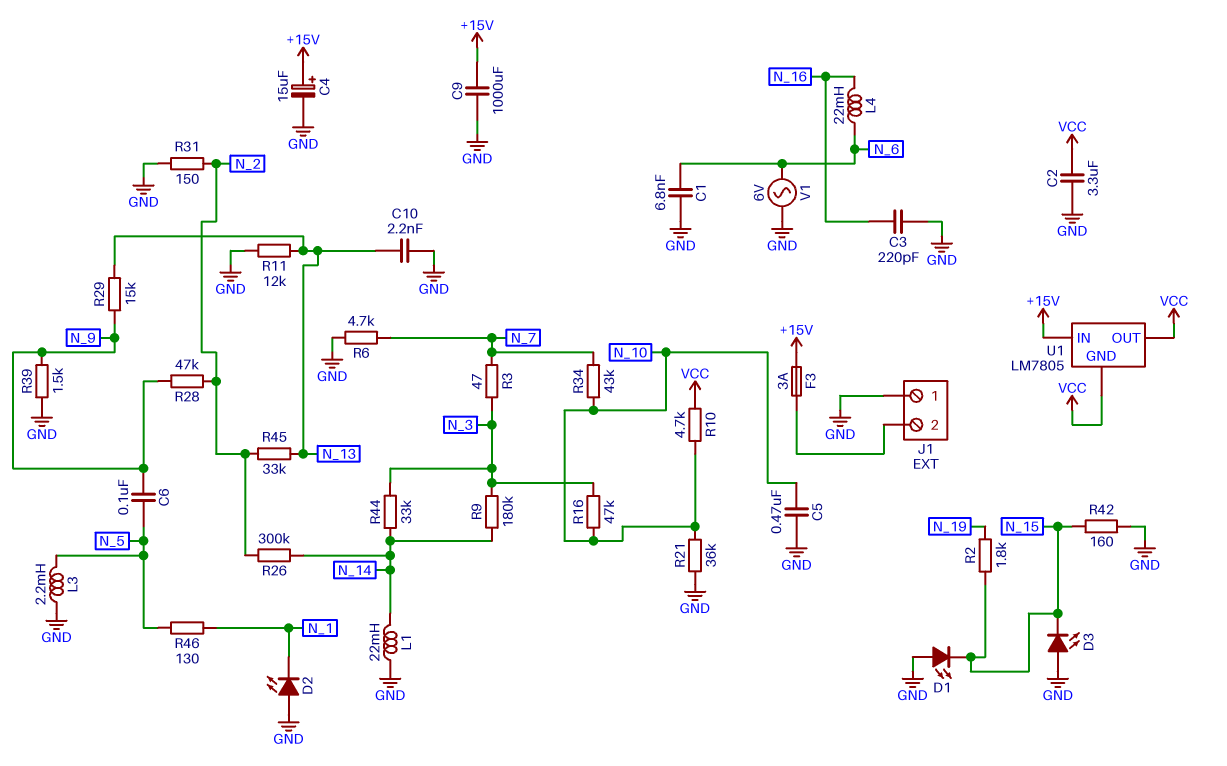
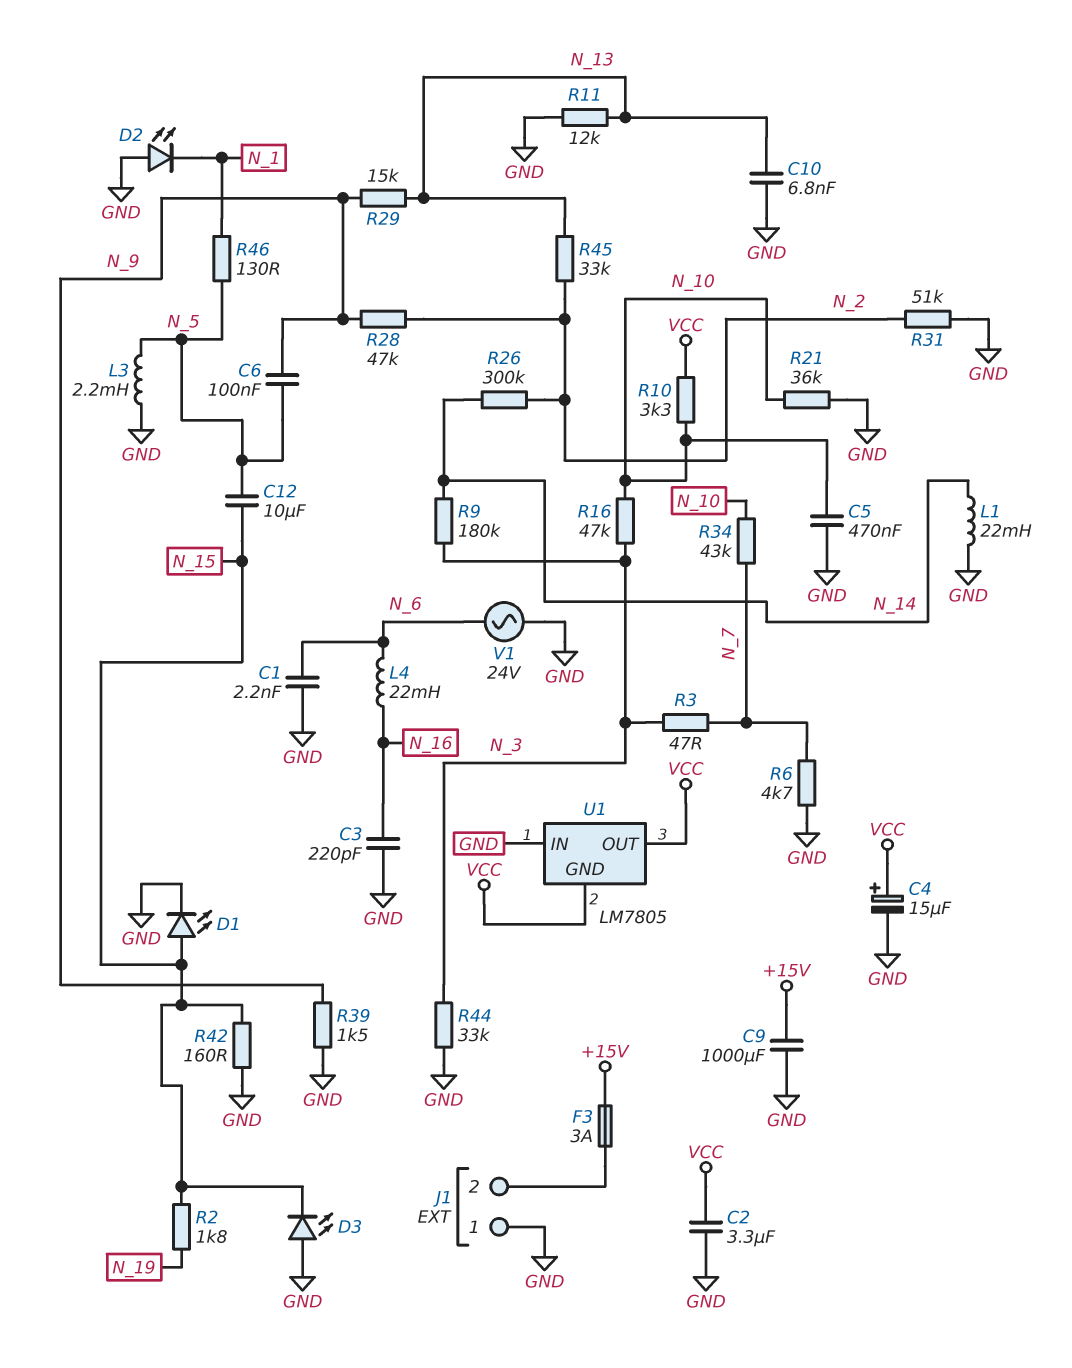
C1: 6.8nF (GND, N_6) -> 2.2nF (GND, N_6)
C4: 15uF (plus +15V, minus GND) -> 15uF (plus VCC, minus GND)
C10: 2.2nF (GND, N_13) -> 6.8nF (GND, N_13)
C12: none -> 10uF (N_5, N_15)
D1: LED (A GND, K N_15) -> LED (A N_15, K GND)
R10: 4.7k (N_10, VCC) -> 3.3k (N_10, VCC)
R31: 150 (GND, N_2) -> 51k (GND, N_2)
R44: 33k (N_3, N_14) -> 33k (GND, N_3)
U1 pin IN: +15V -> GND
V1: AC 6V (GND, N_6) -> AC 24V (GND, N_6)

